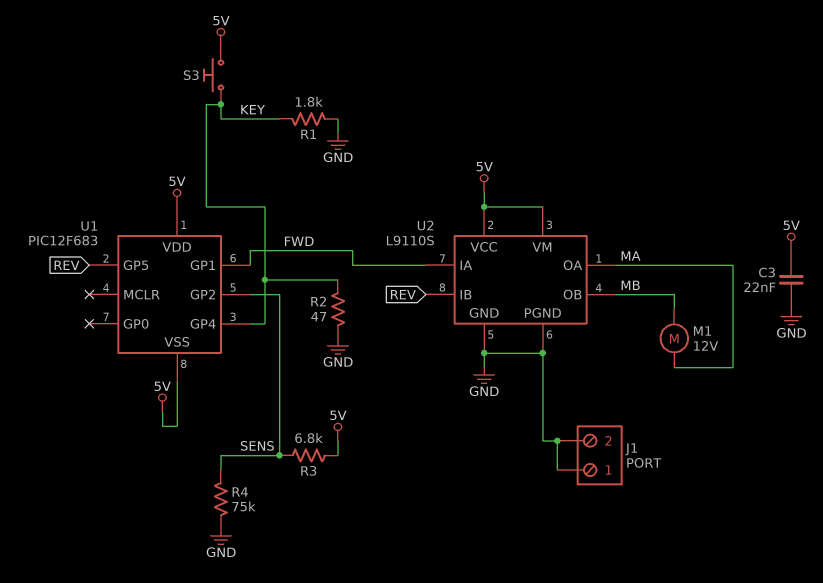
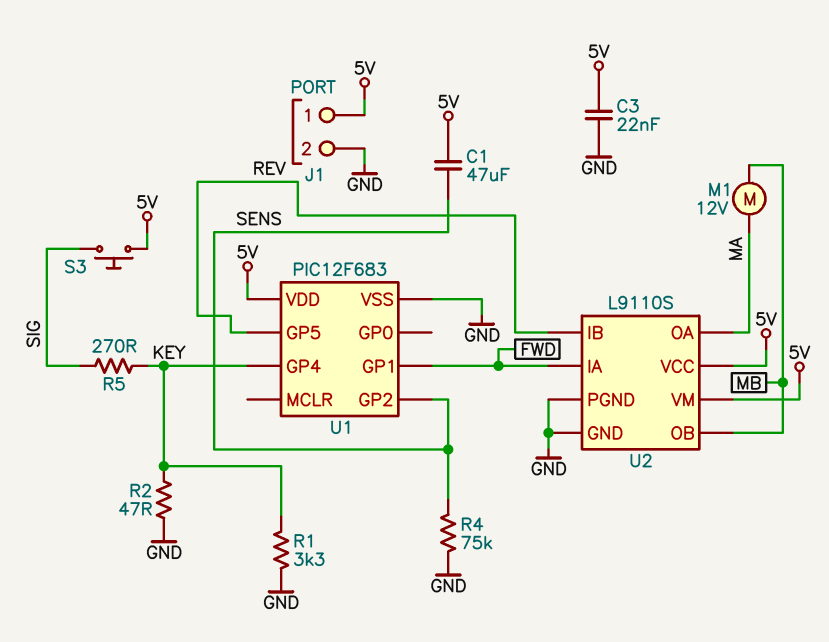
C1: none -> 47uF (5V, SENS)
J1 pin 1: GND -> 5V
R1: 1.8k (GND, KEY) -> 3.3k (GND, KEY)
R3: 6.8k (5V, SENS) -> none
R5: none -> 270 (KEY, SIG)
S3: button (5V, KEY) -> button (5V, SIG)
U1 pin VSS: 5V -> GND

